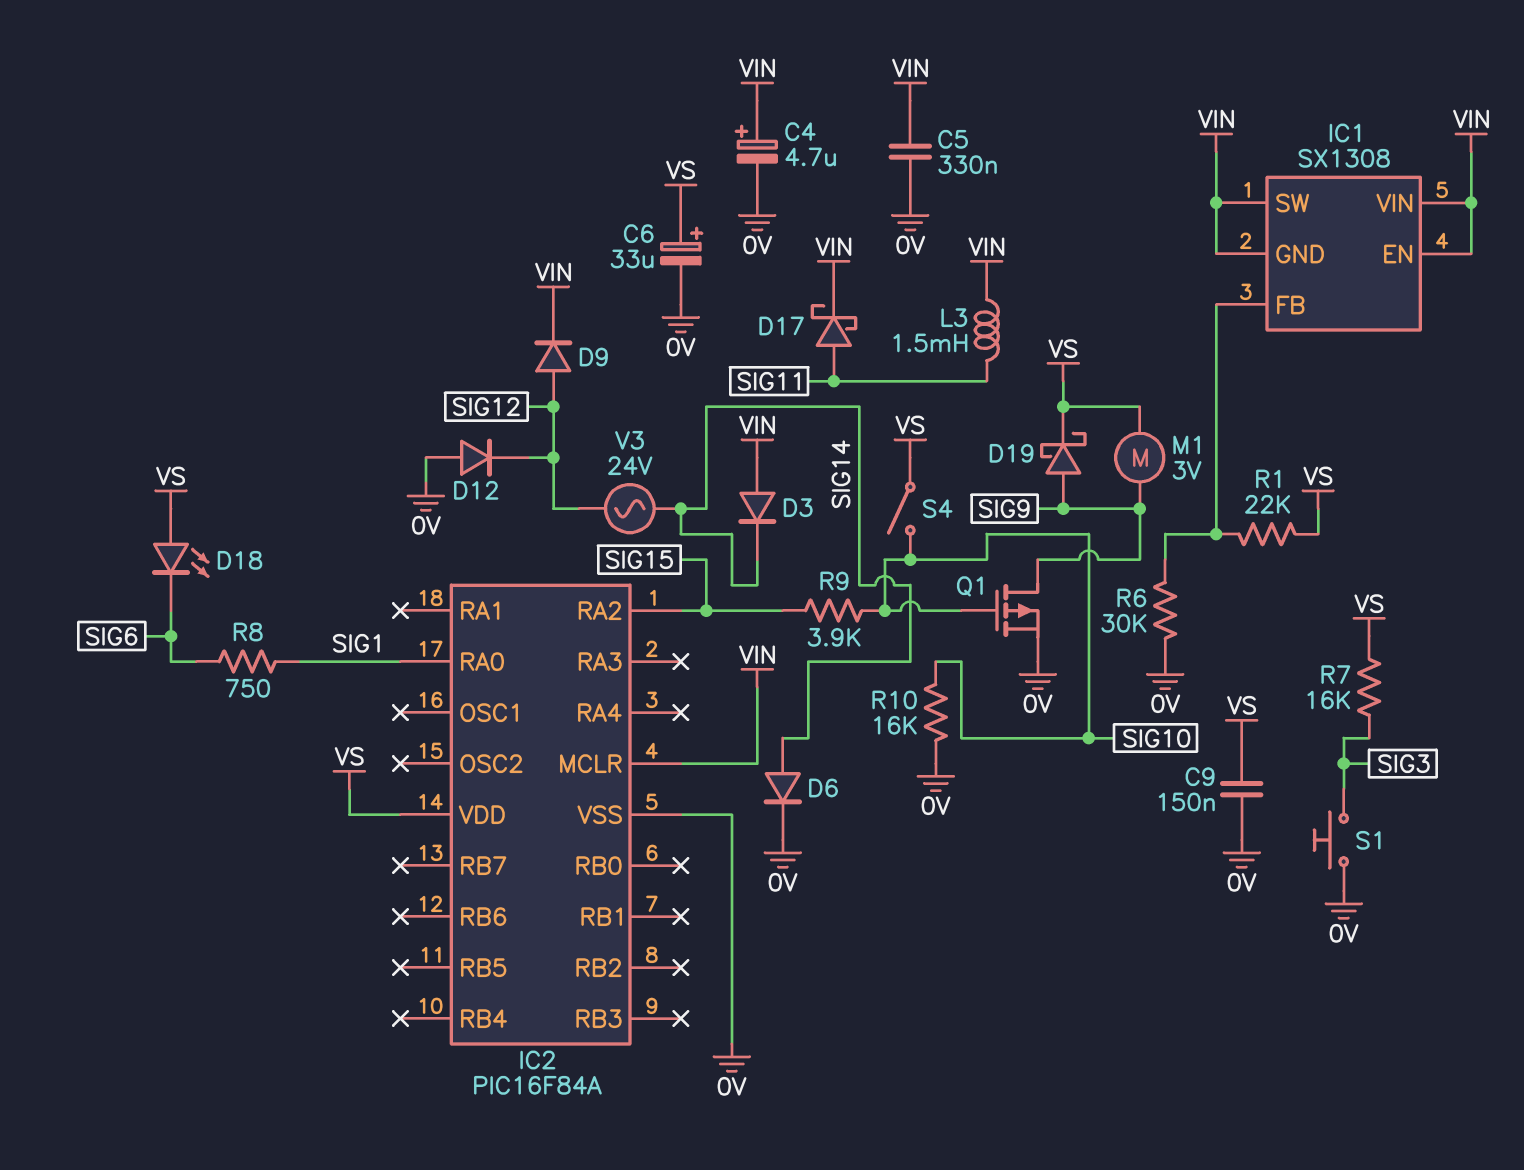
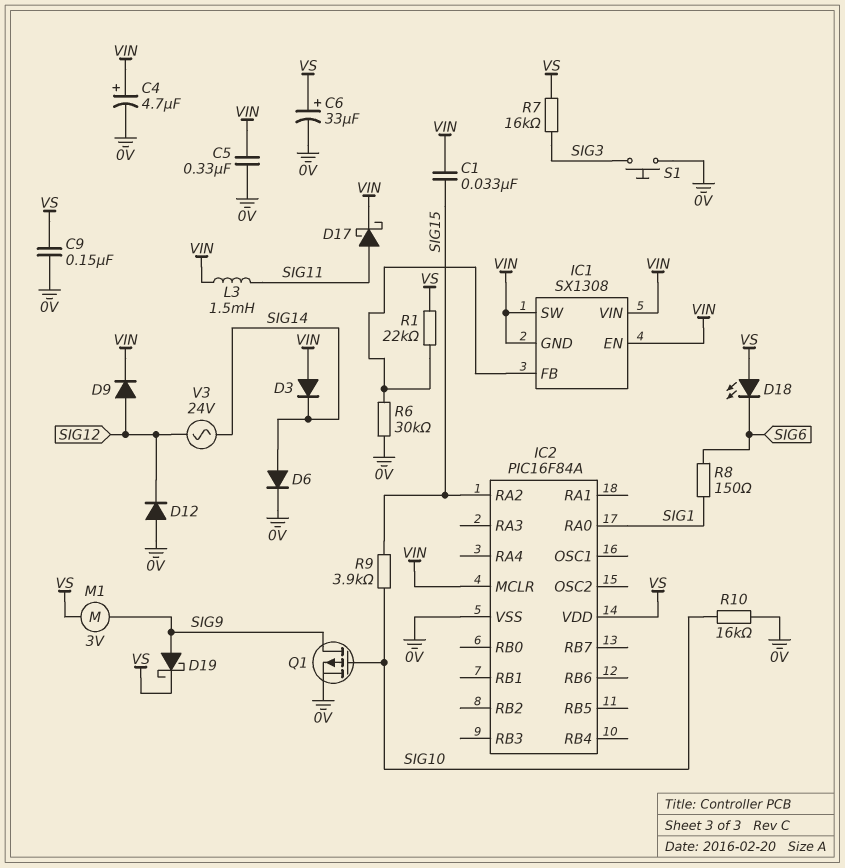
C1: none -> 33nF (SIG15, VIN)
R8: 750 (SIG1, SIG6) -> 150 (SIG1, SIG6)
S4: switch (SIG10, VS) -> none

